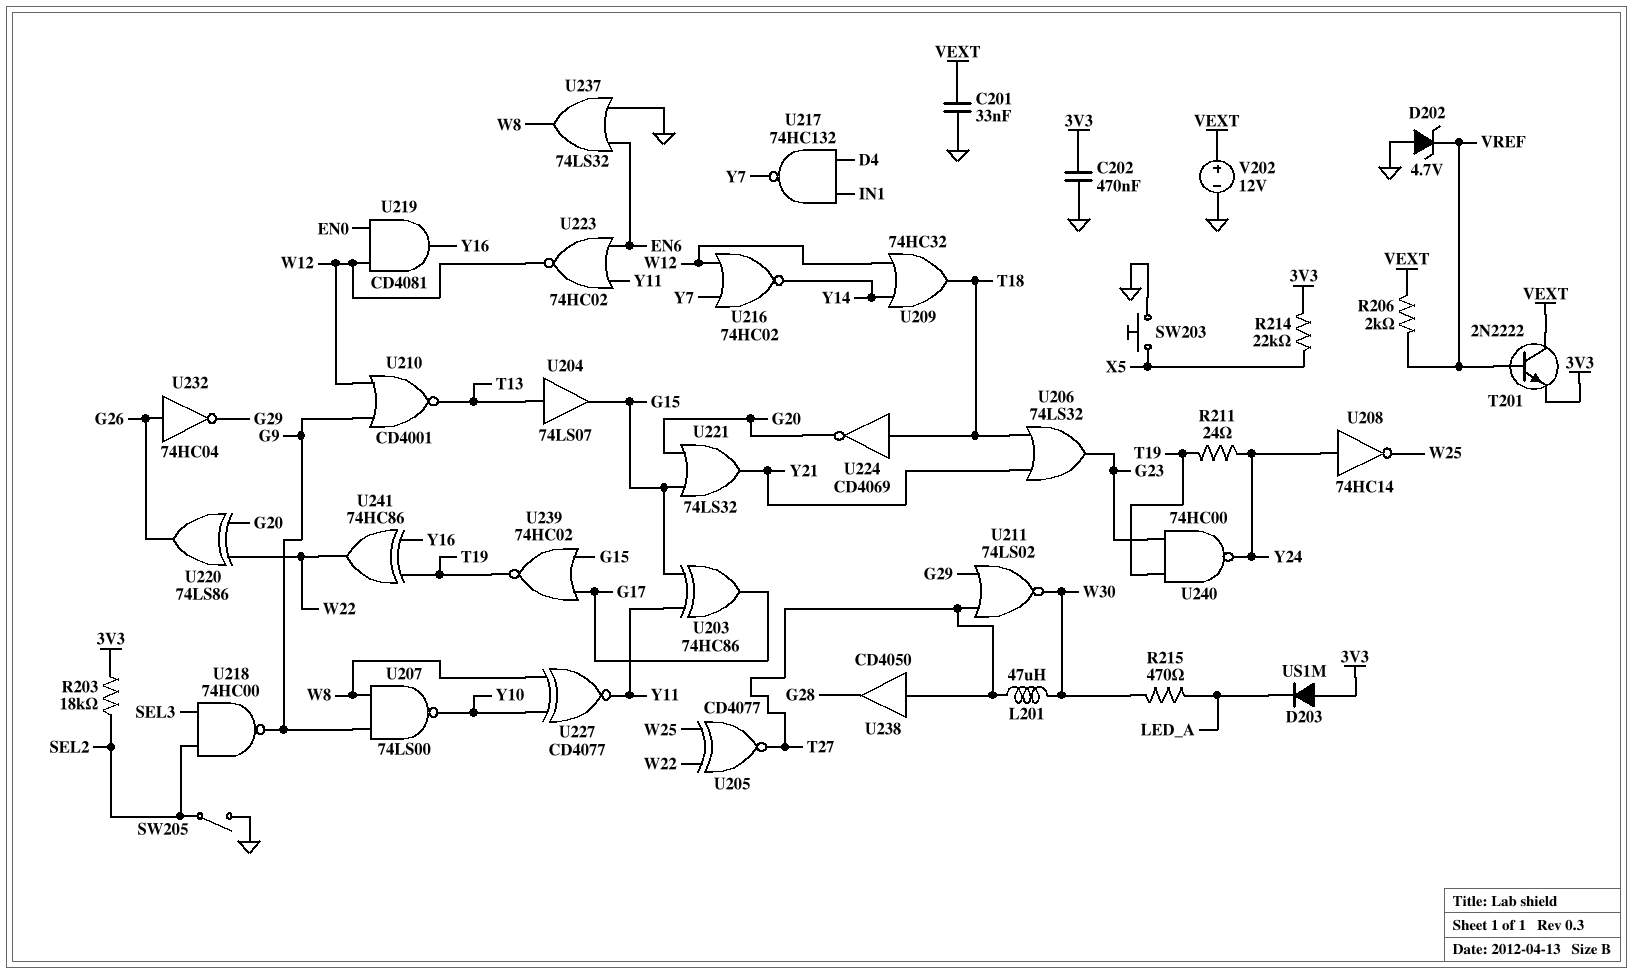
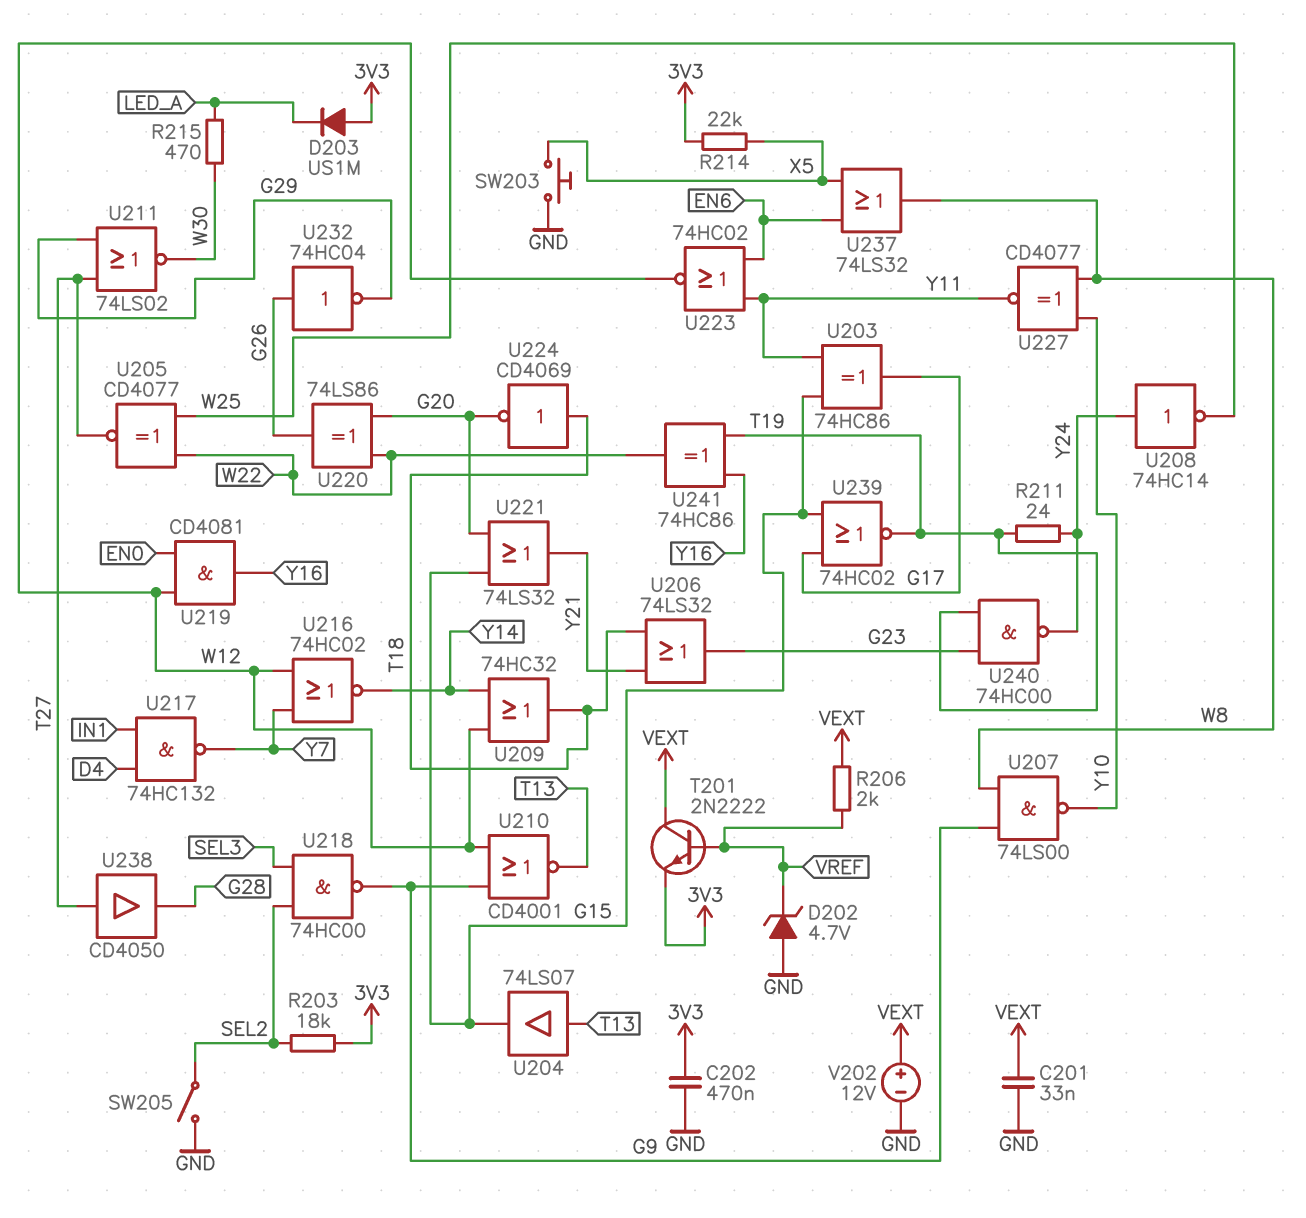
L201: 47uH (T27, W30) -> none
U237: OR 74LS32 (in EN6, in GND, out W8) -> OR 74LS32 (in EN6, in X5, out W8)

